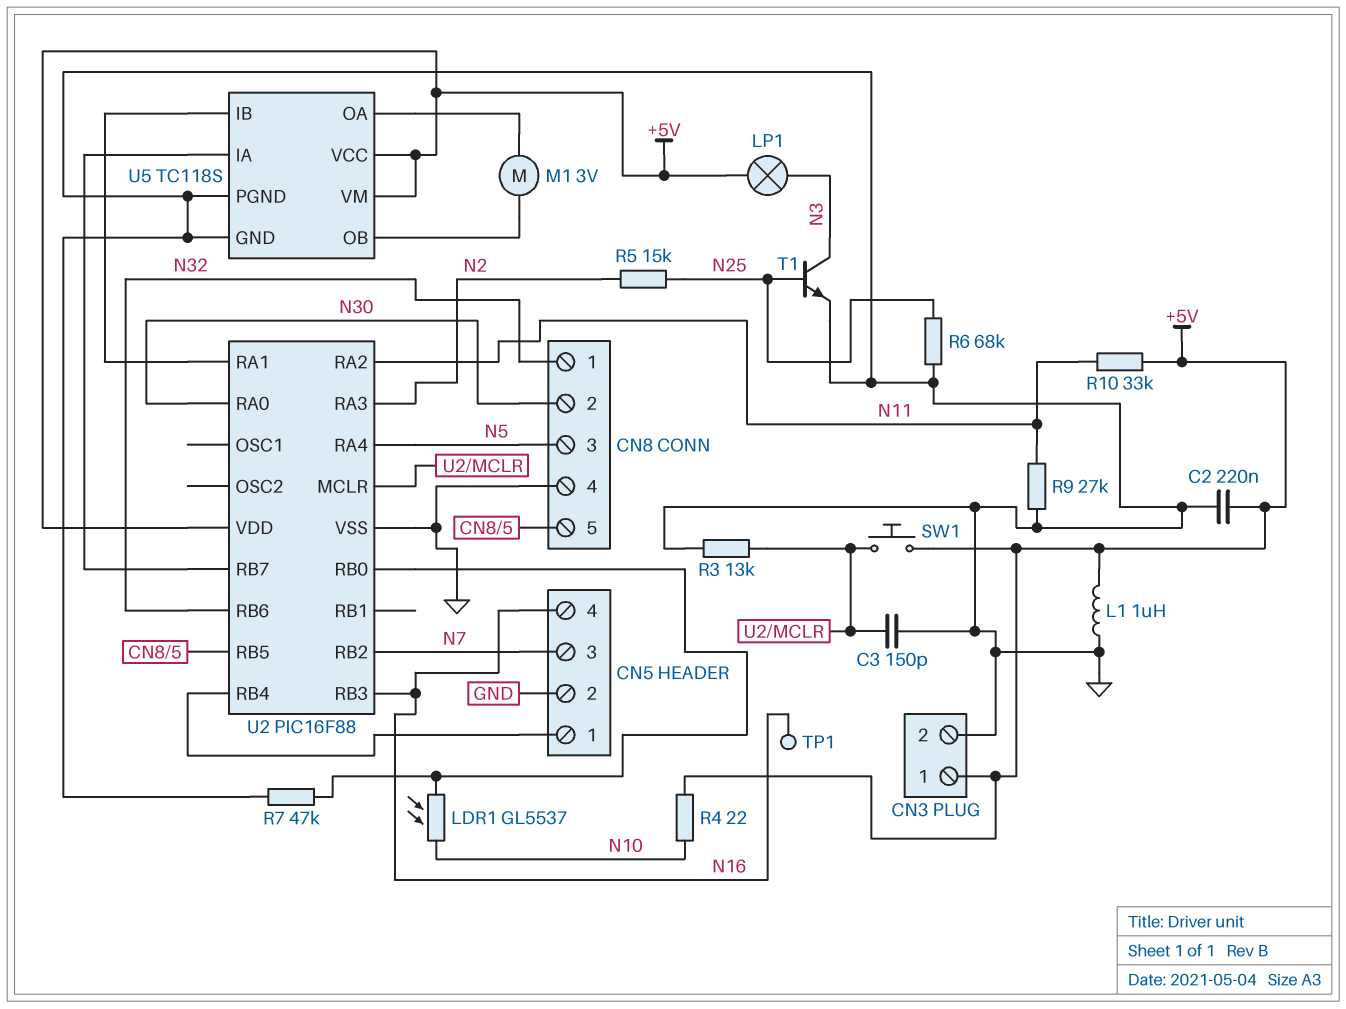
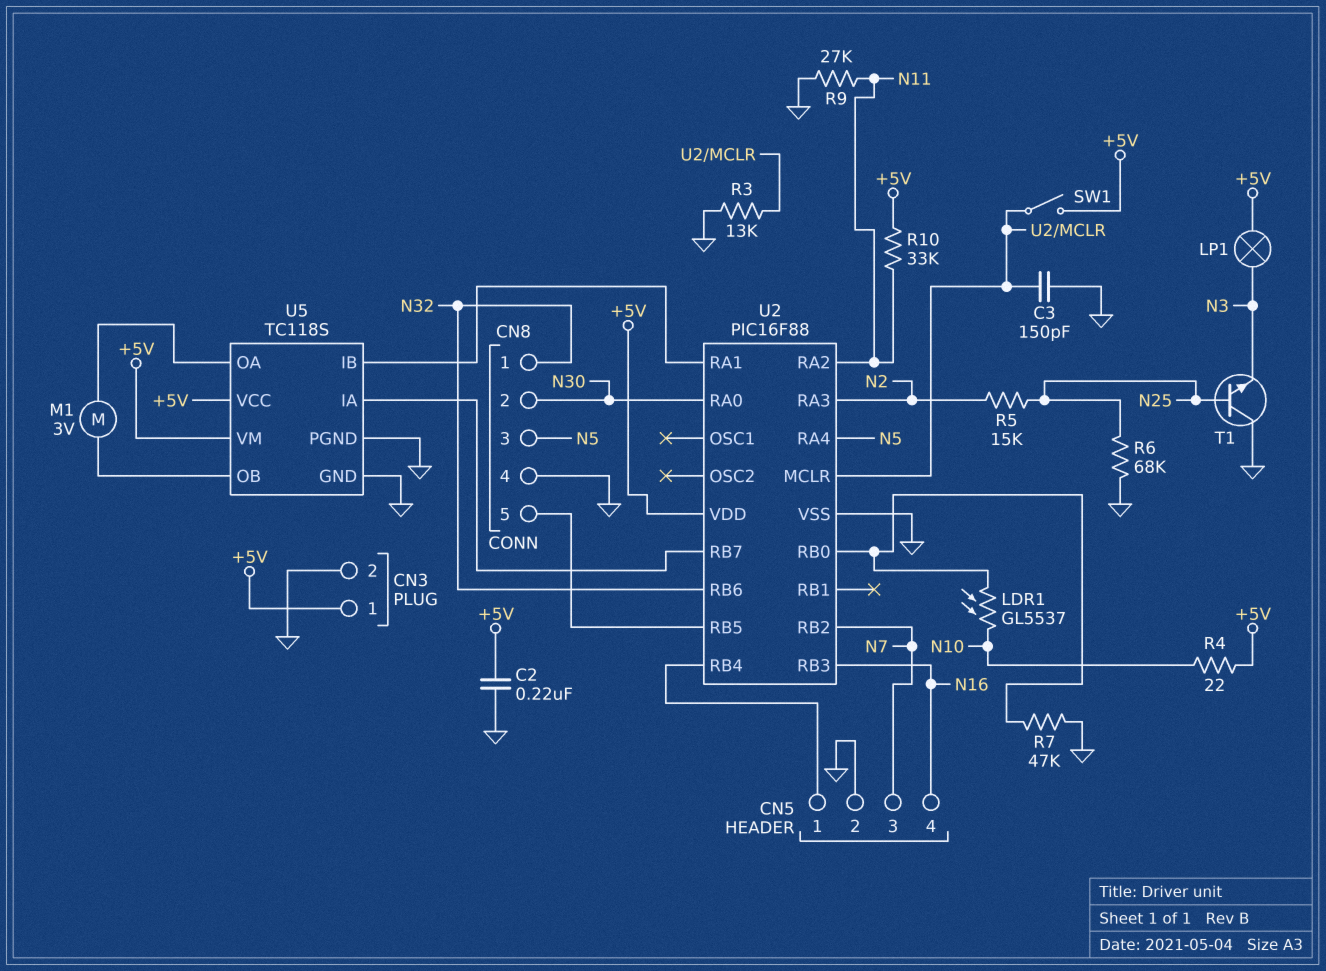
L1: 1uH (+5V, GND) -> none
SW1: button (+5V, U2/MCLR) -> switch (+5V, U2/MCLR)
T1: NPN (B N25, C N3, E GND) -> NPN (B N25, C GND, E N3)
TP1: test point (N16) -> none

